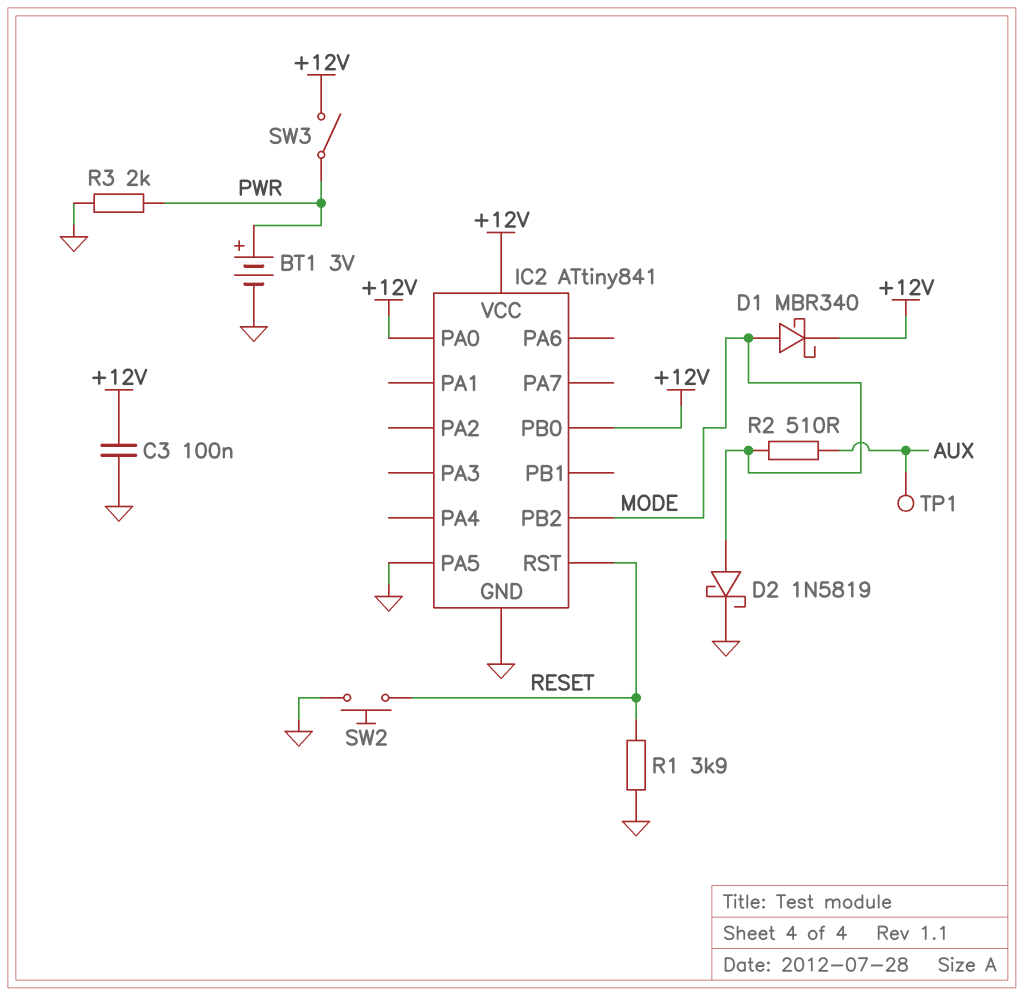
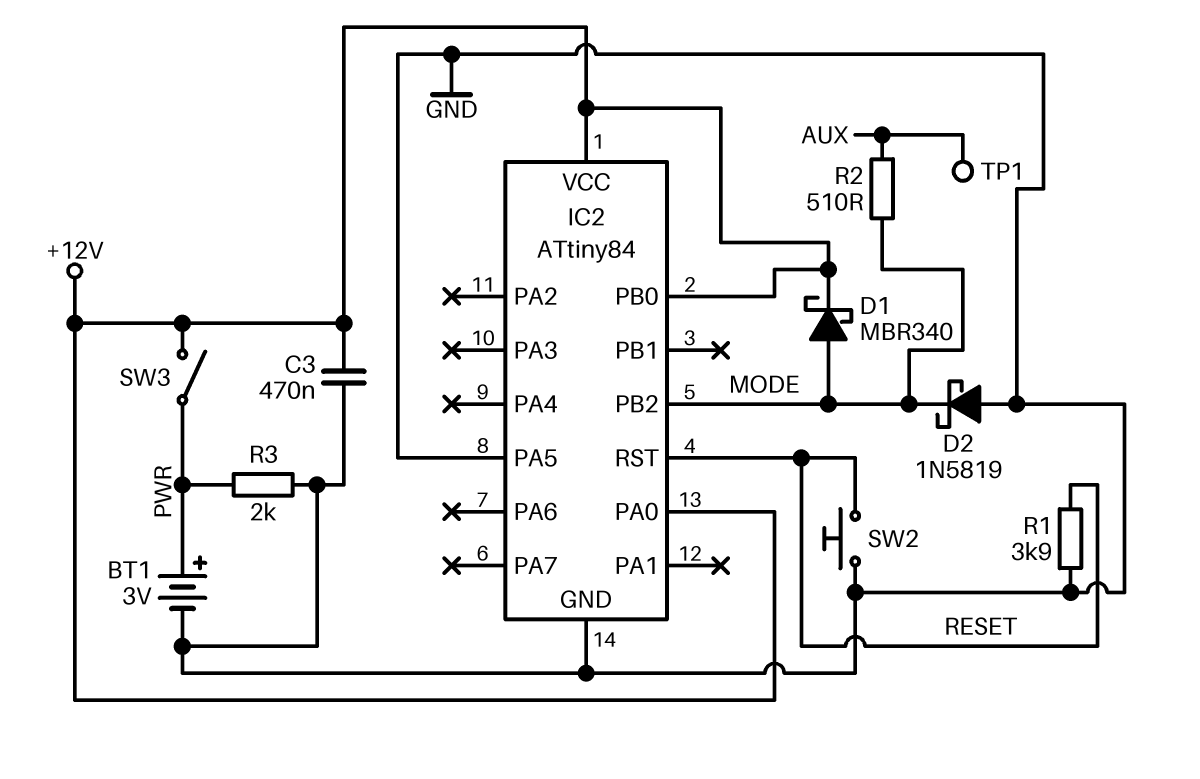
C3: 100nF (+12V, GND) -> 470nF (+12V, GND)
D2: schottky 1N5819 (A MODE, K GND) -> schottky 1N5819 (A GND, K MODE)
IC2: ATtiny841 -> ATtiny84

